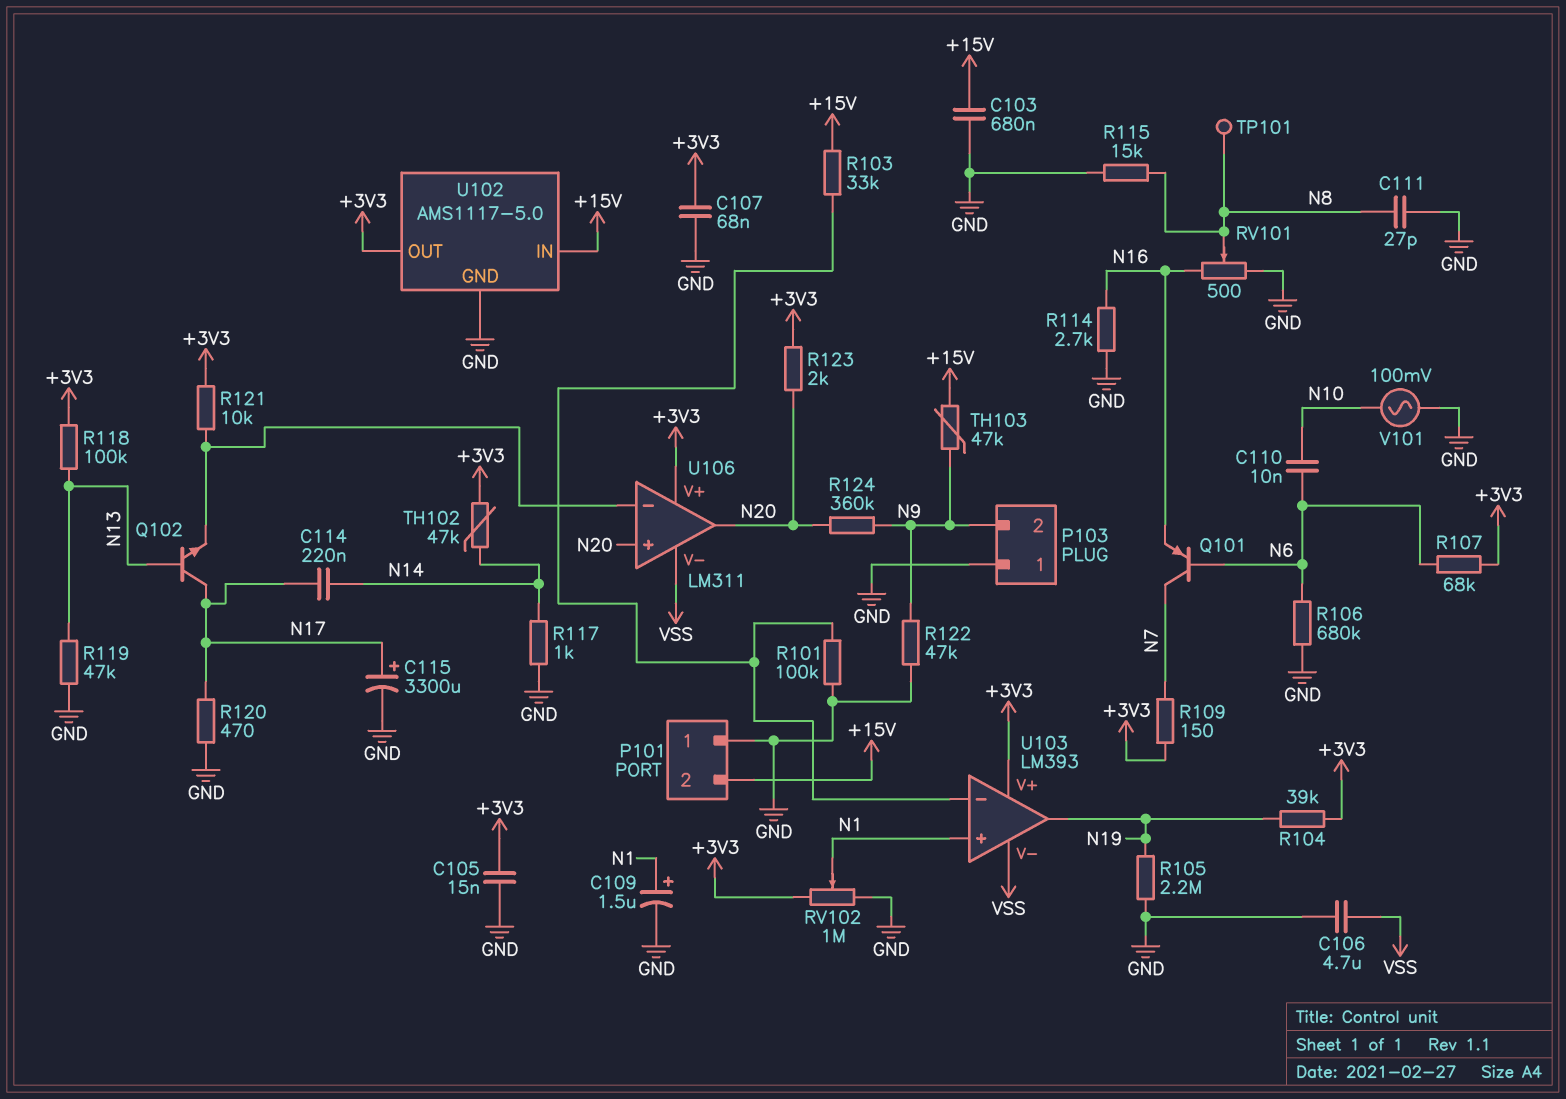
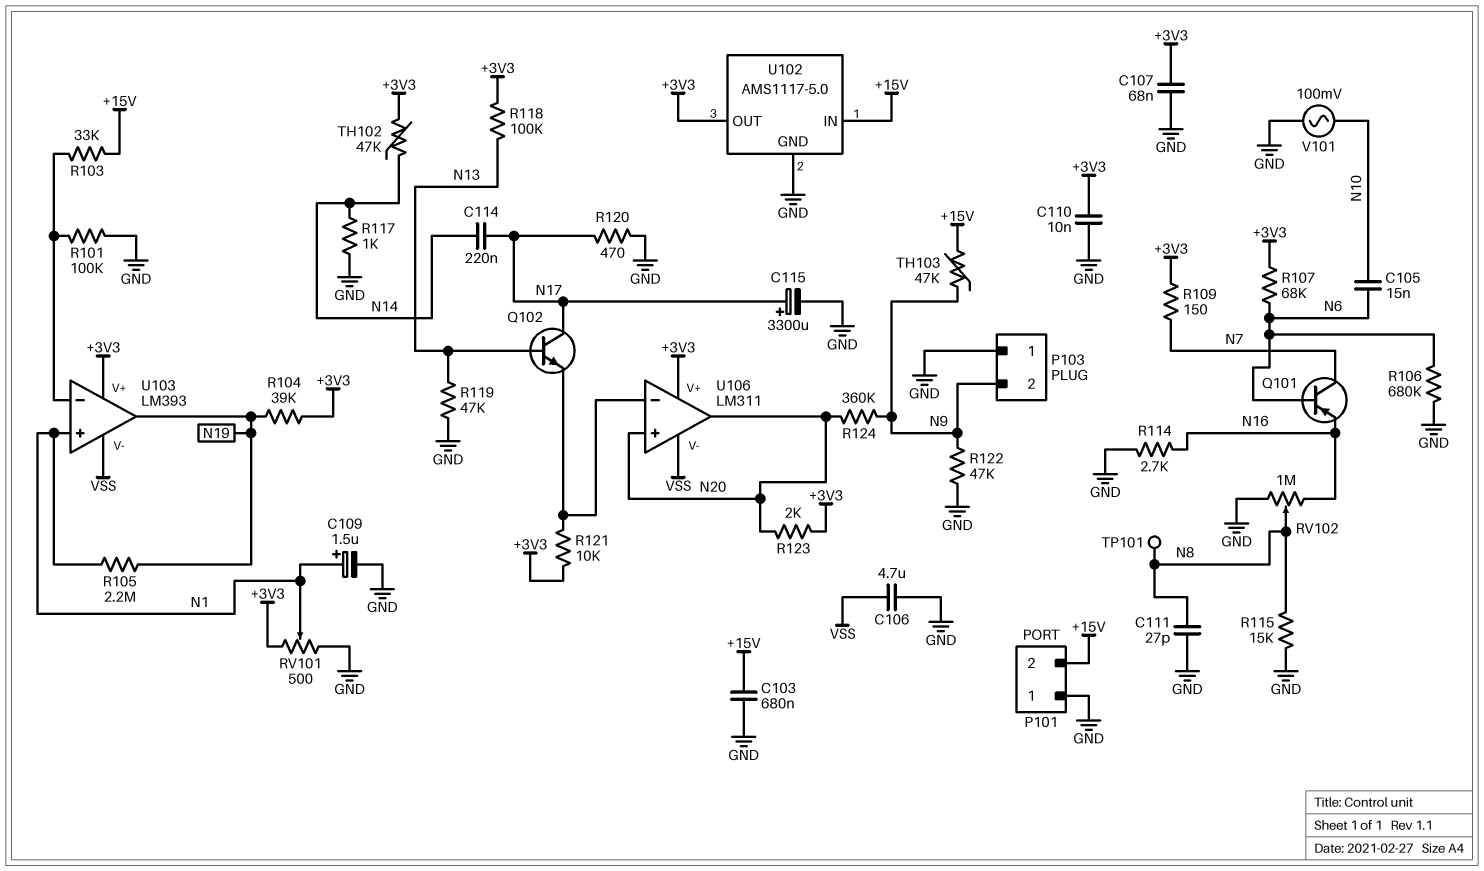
C105: 15nF (+3V3, GND) -> 15nF (N6, N10)
C110: 10nF (N6, N10) -> 10nF (+3V3, GND)
R105: 2.2M (GND, N19) -> 2.2M (N1, N19)
RV101: 500 (GND, N16, wiper N8) -> 500 (+3V3, GND, wiper N1)
RV102: 1M (+3V3, GND, wiper N1) -> 1M (GND, N16, wiper N8)

